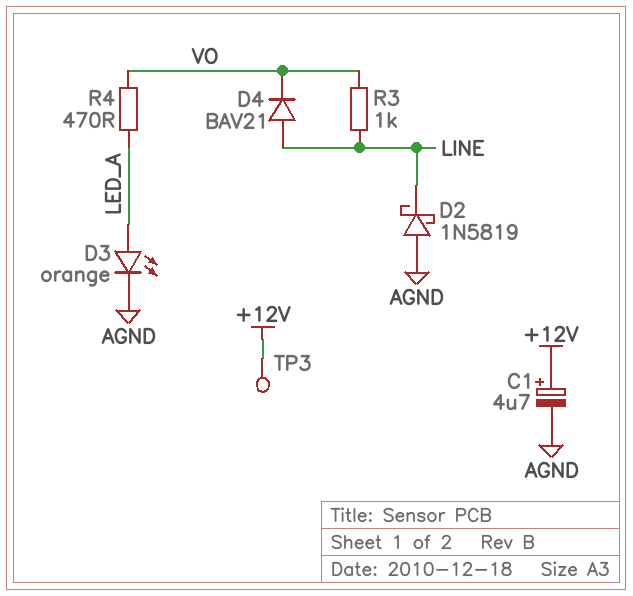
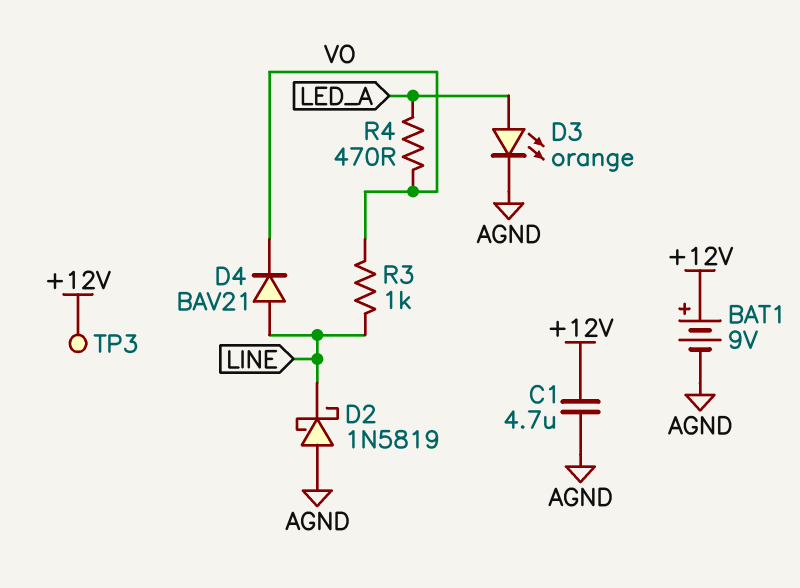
BAT1: none -> 9V (plus +12V, minus AGND)
C1: 4.7uF (plus +12V, minus AGND) -> 4.7uF (+12V, AGND)

